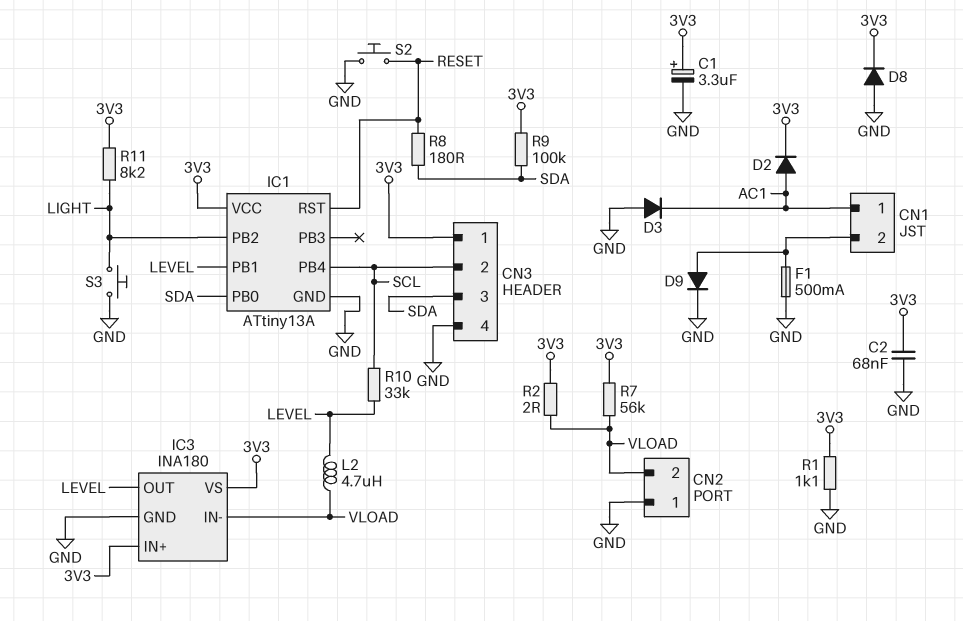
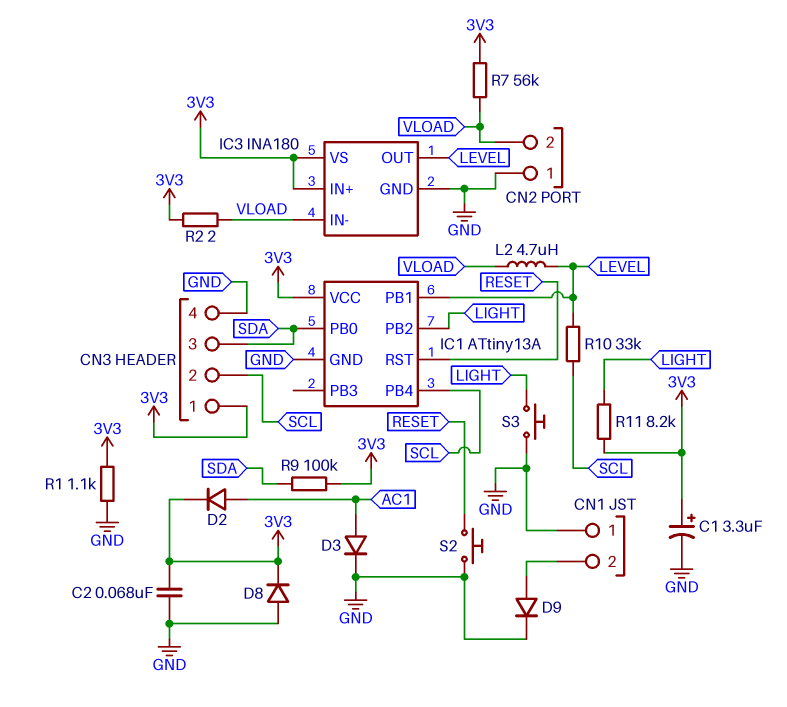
CN1 pin 1: AC1 -> GND
D3: diode (A GND, K AC1) -> diode (A AC1, K GND)
F1: 500mA (CN1/2, GND) -> none
R8: 180 (RESET, SDA) -> none

